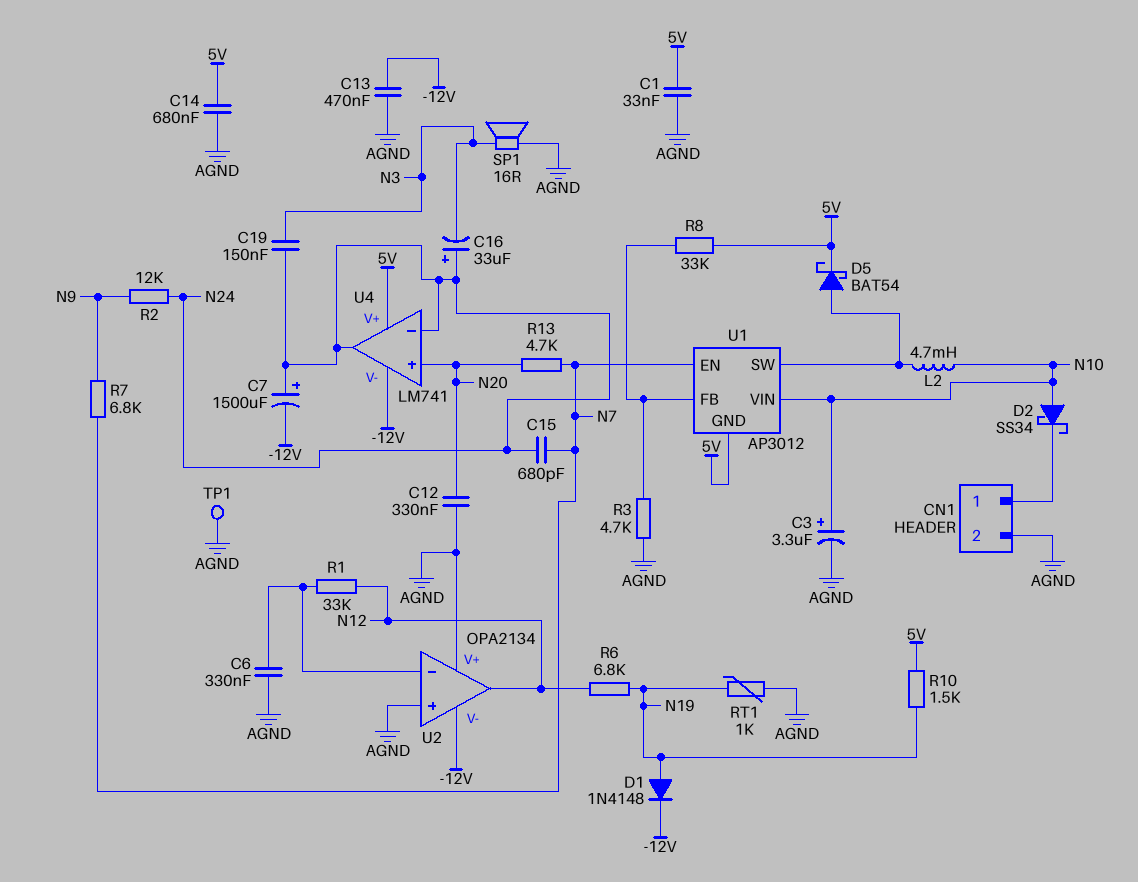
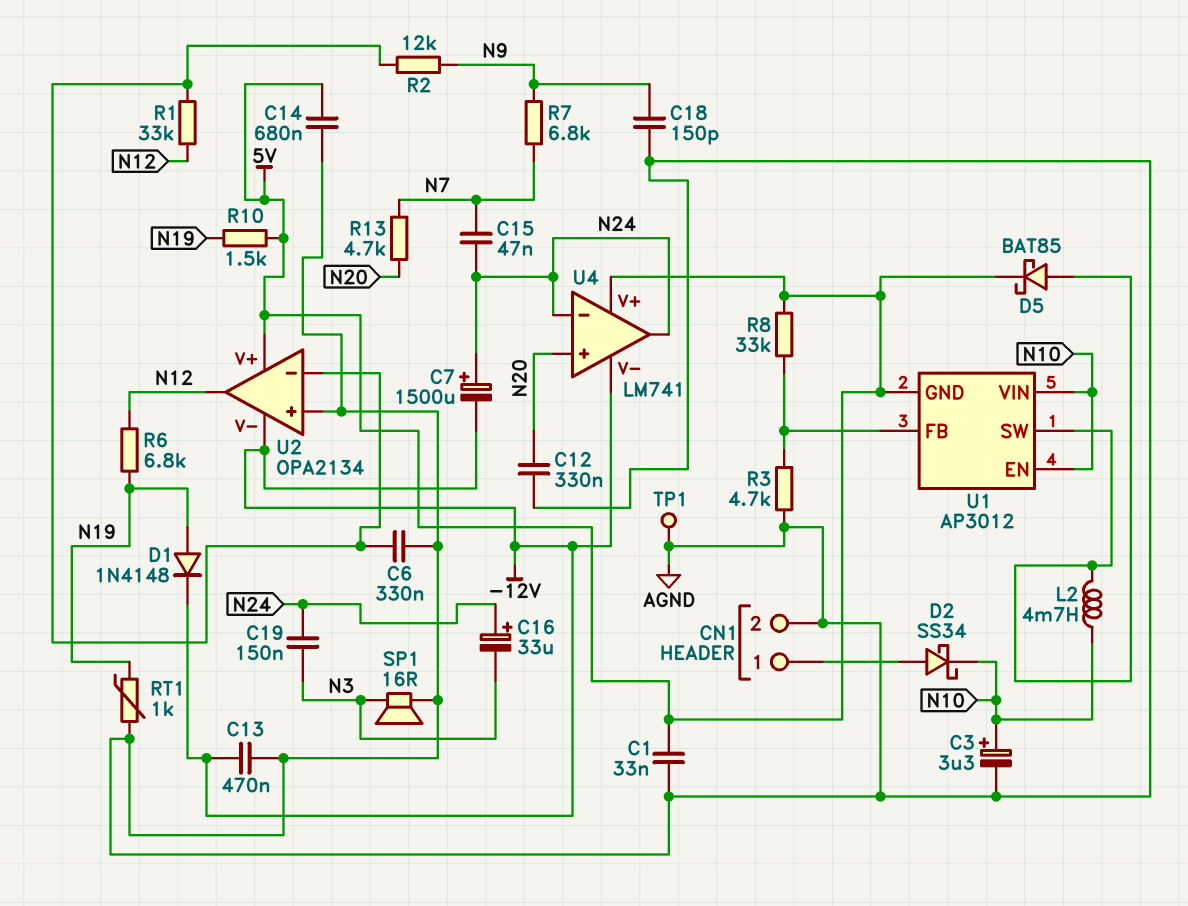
C15: 680pF (N7, N24) -> 47nF (N7, N24)
C18: none -> 150pF (AGND, N9)
D2: schottky SS34 (A N10, K CN1/1) -> schottky SS34 (A CN1/1, K N10)
D5: schottky BAT54 (A U1/SW, K 5V) -> schottky BAT85 (A U1/SW, K 5V)
R2: 12k (N9, N24) -> 12k (N9, U2/in-)
U1 pin EN: N7 -> N10
U2 pin V+: AGND -> 5V

